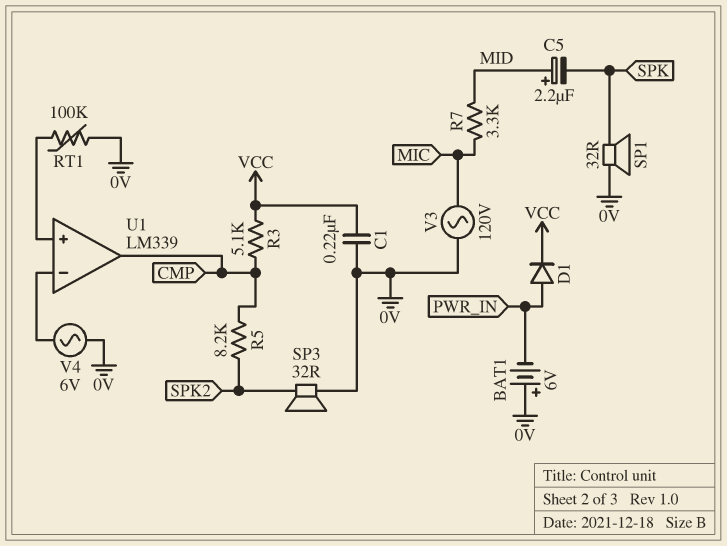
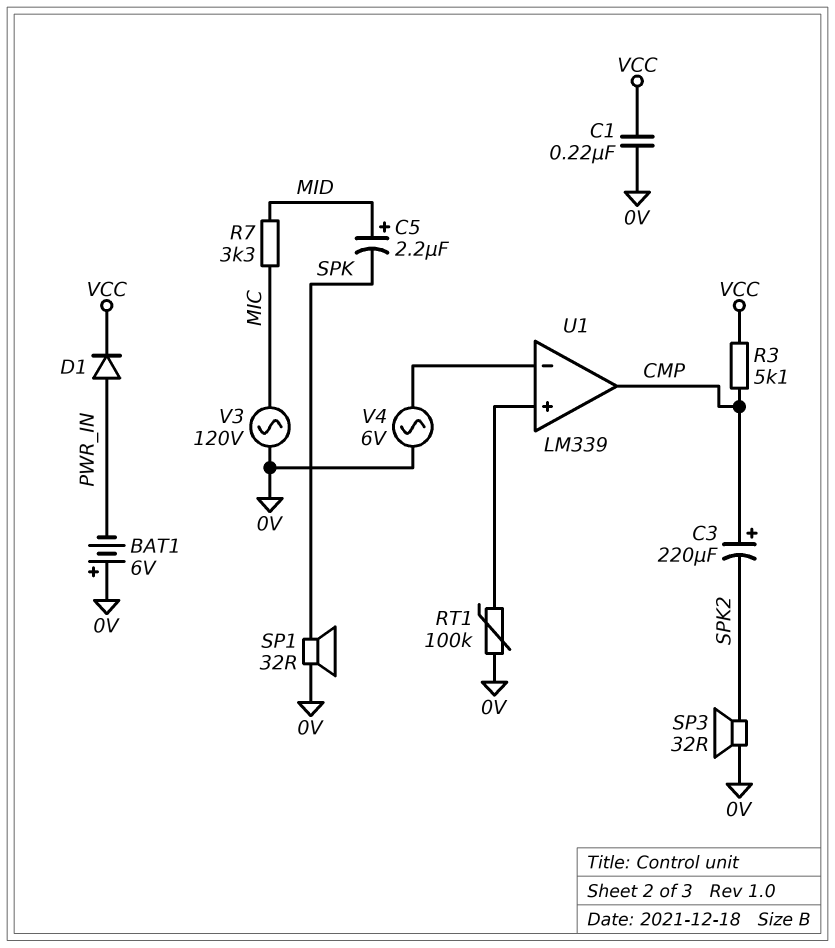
C3: none -> 220uF (plus CMP, minus SPK2)
R5: 8.2k (CMP, SPK2) -> none

